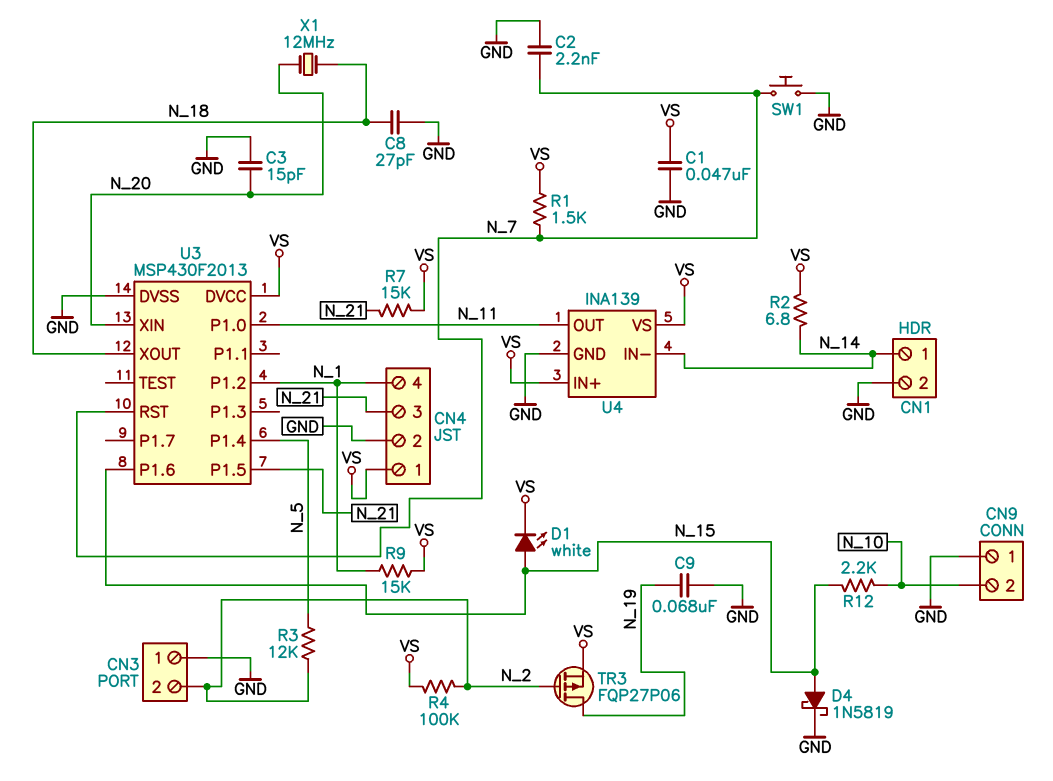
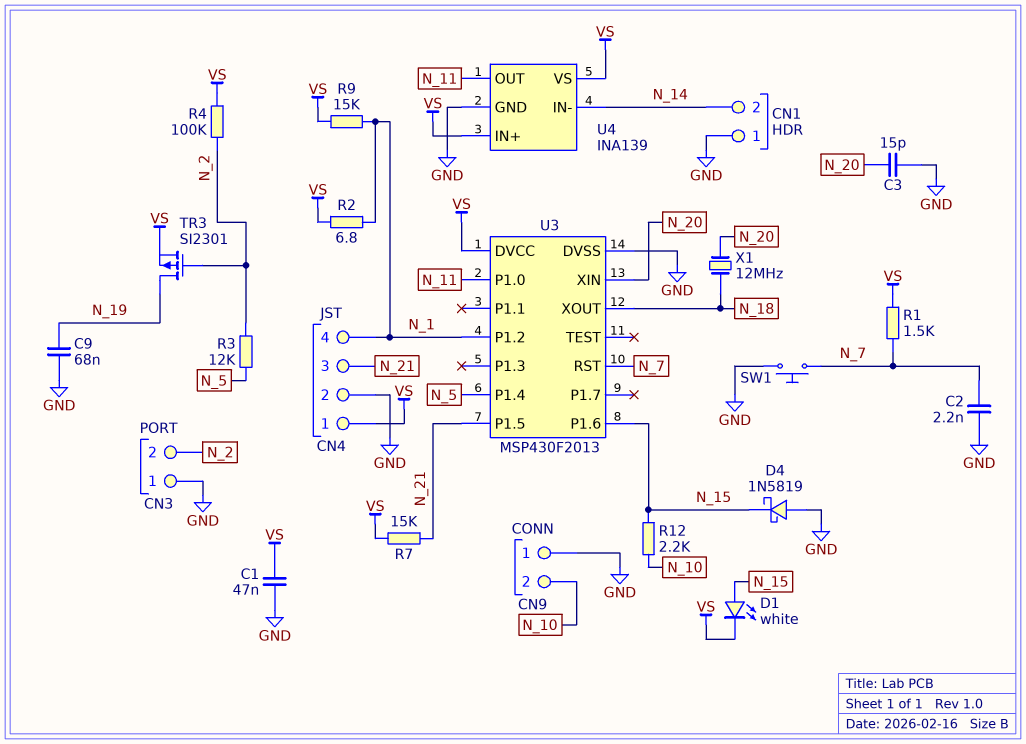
C8: 27pF (GND, N_18) -> none
CN1 pin 1: N_14 -> GND
CN1 pin 2: GND -> N_14
D4: schottky 1N5819 (A N_15, K GND) -> schottky 1N5819 (A GND, K N_15)
R2: 6.8 (N_14, VS) -> 6.8 (N_1, VS)
TR3: PMOS FQP27P06 (G N_2, D N_19, S VS) -> PMOS SI2301 (G N_2, D N_19, S VS)

